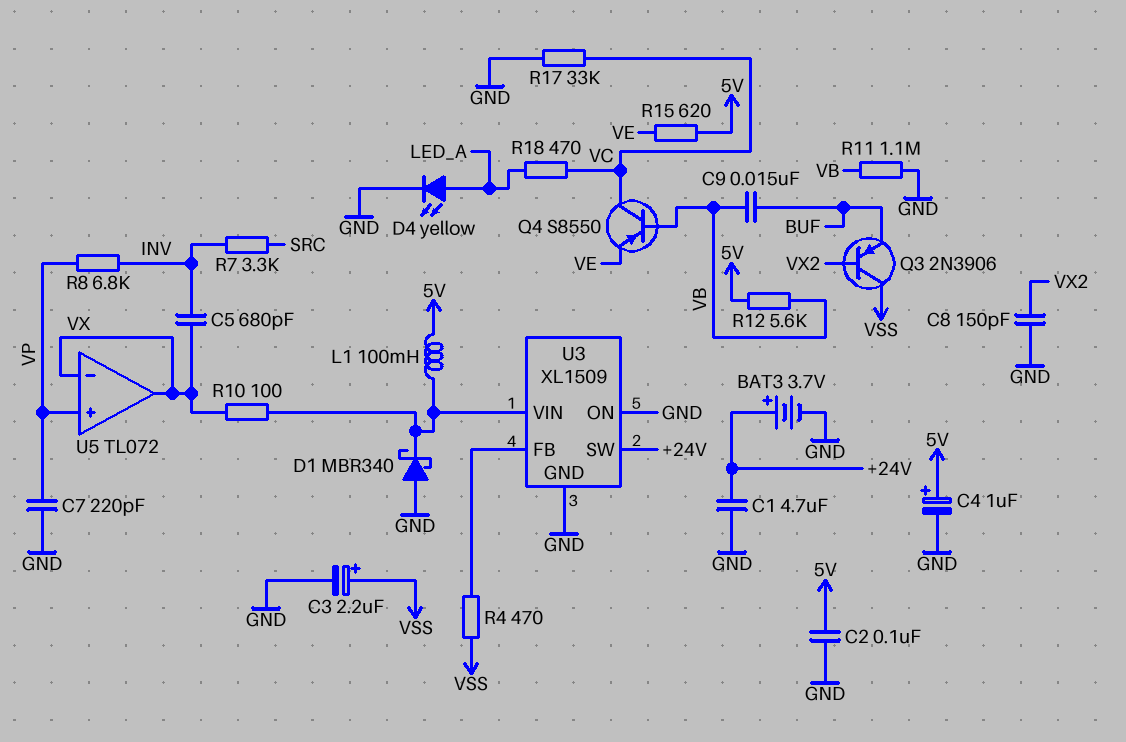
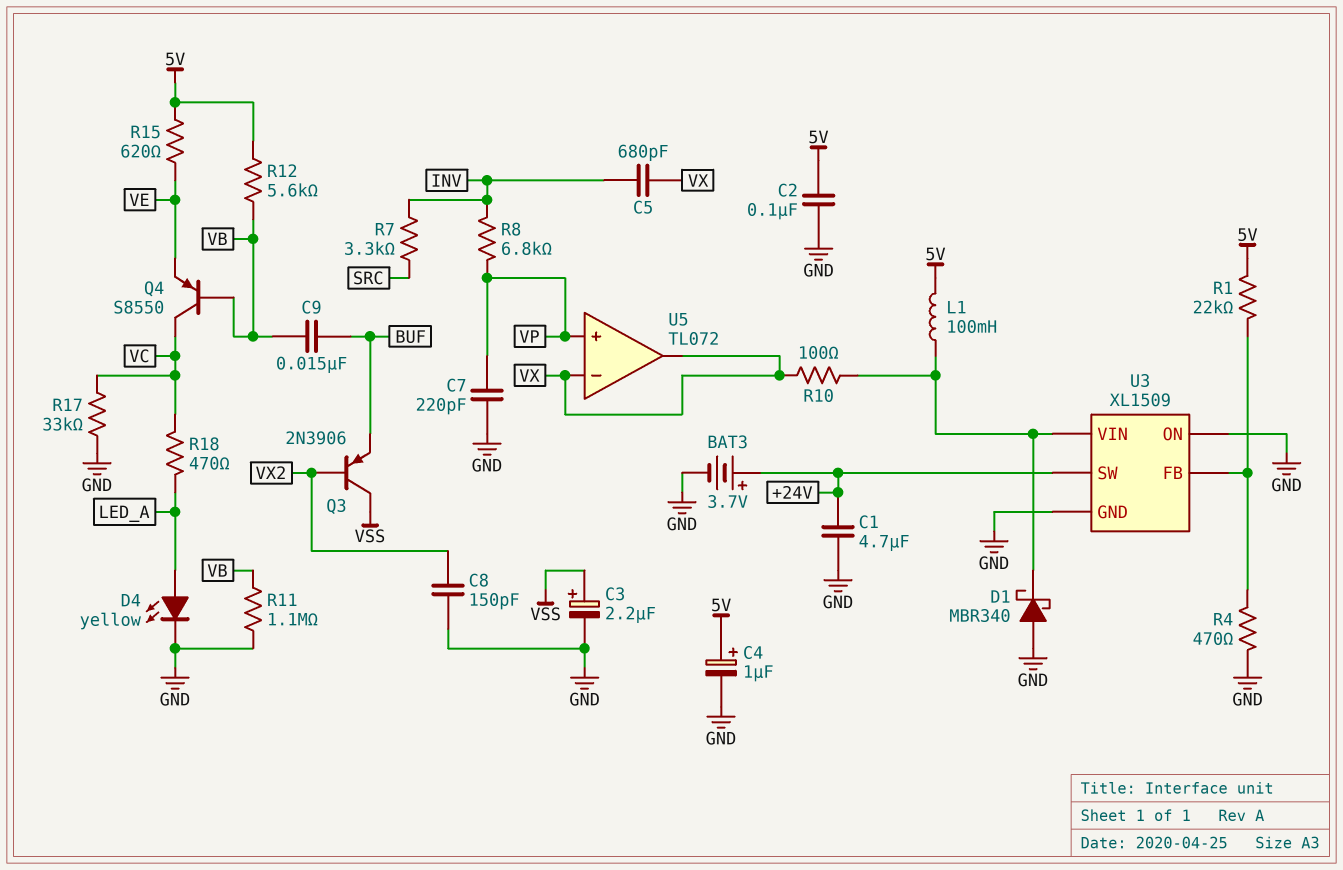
R1: none -> 22k (5V, U3/FB)
R4: 470 (U3/FB, VSS) -> 470 (GND, U3/FB)

